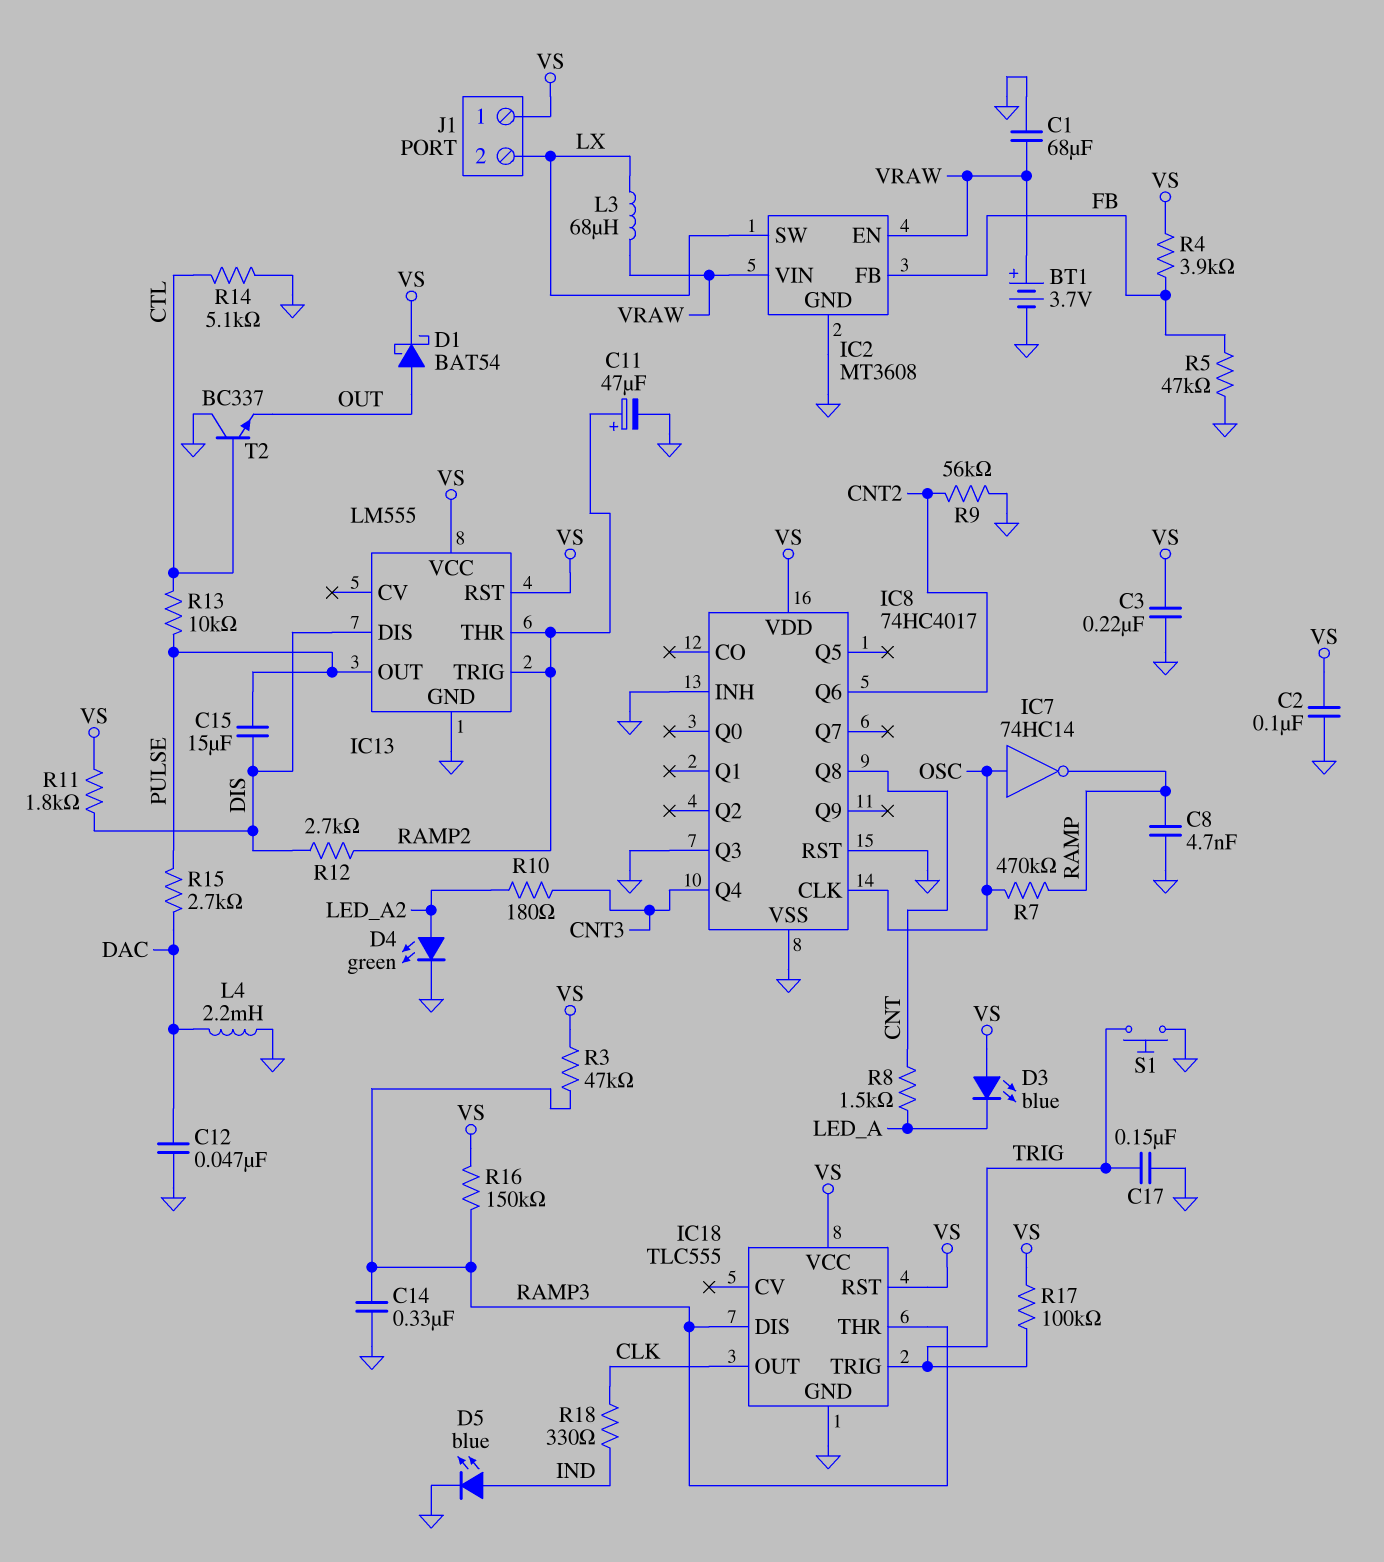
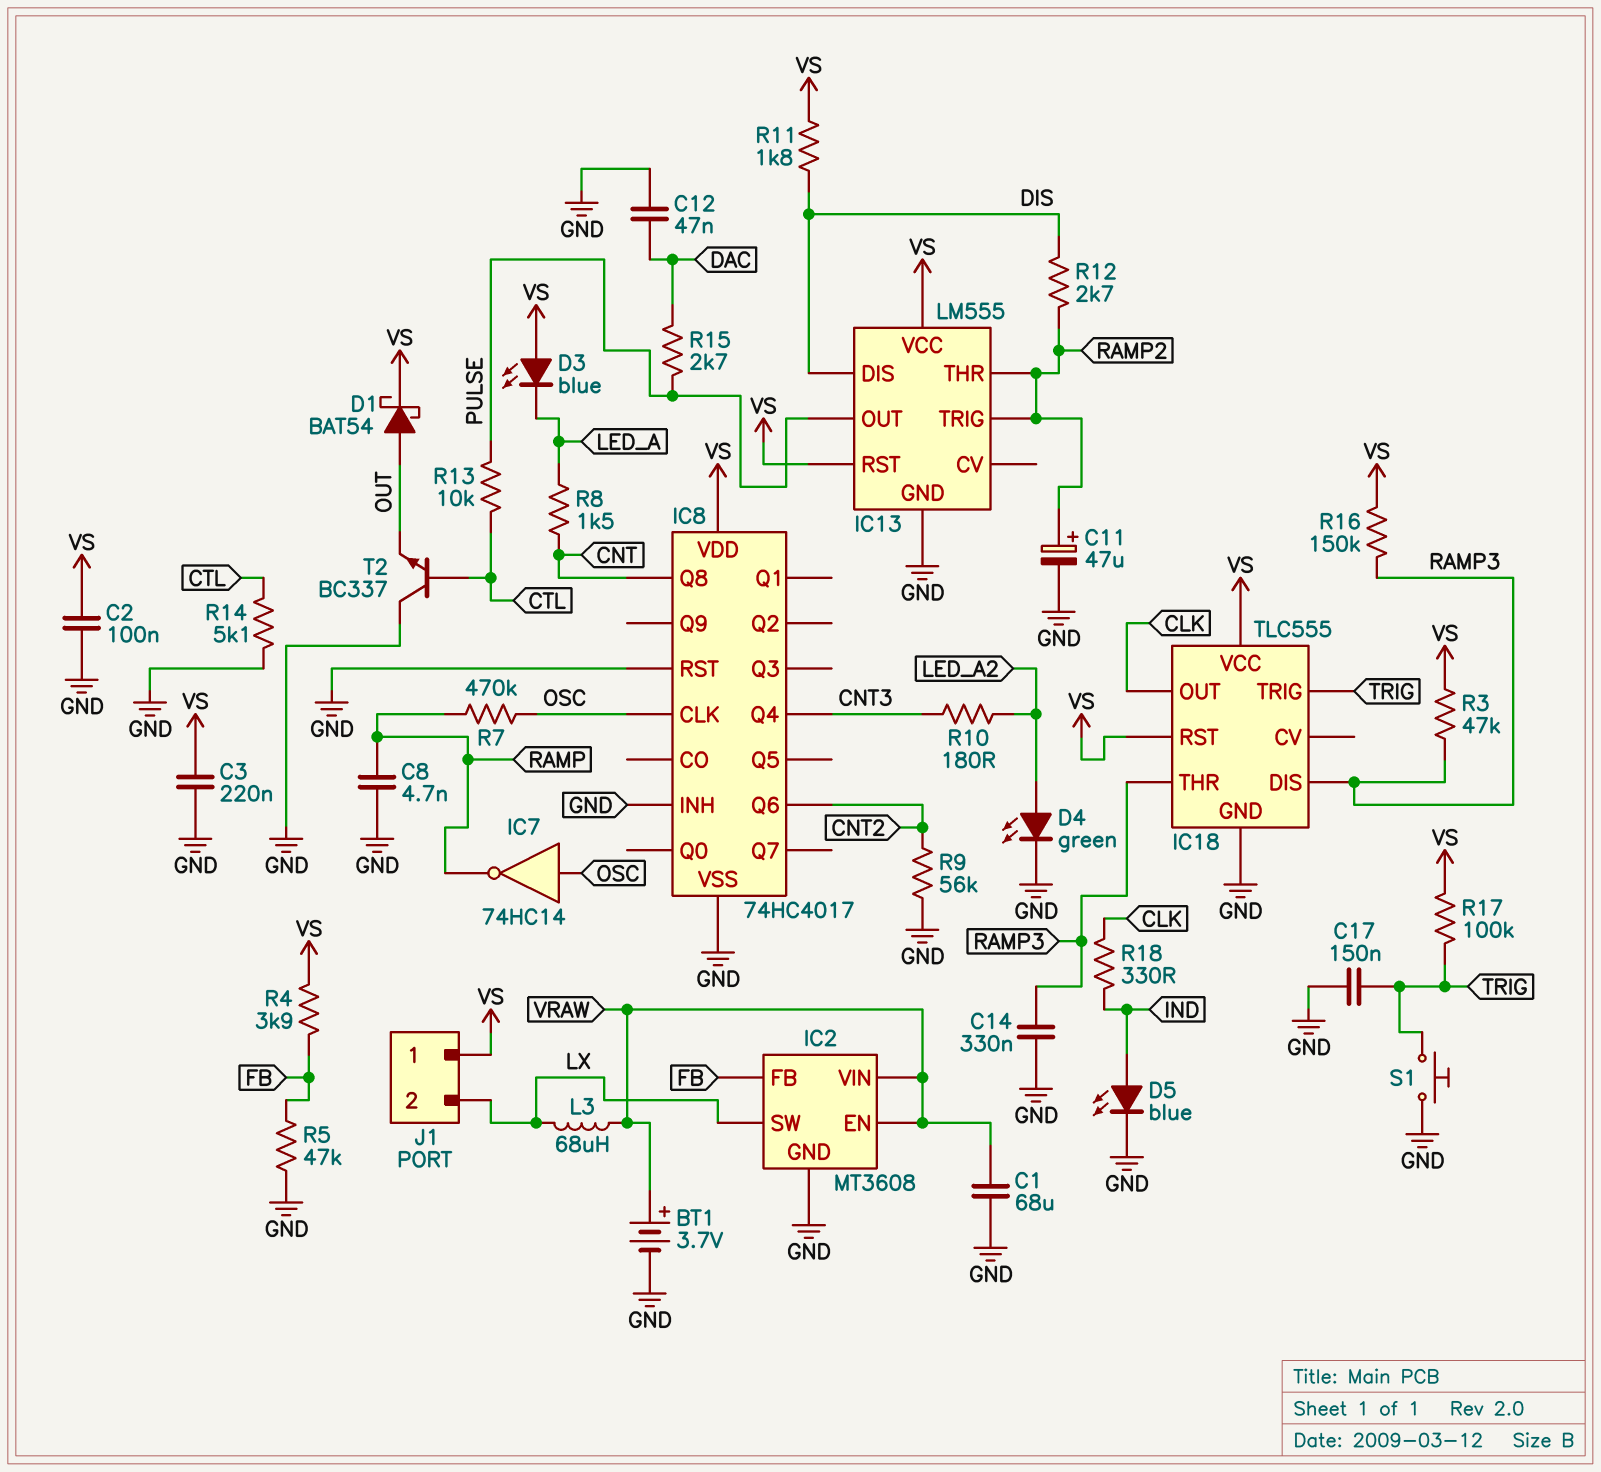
C15: 15uF (DIS, PULSE) -> none
IC8 pin Q3: GND -> none
L4: 2.2mH (DAC, GND) -> none

